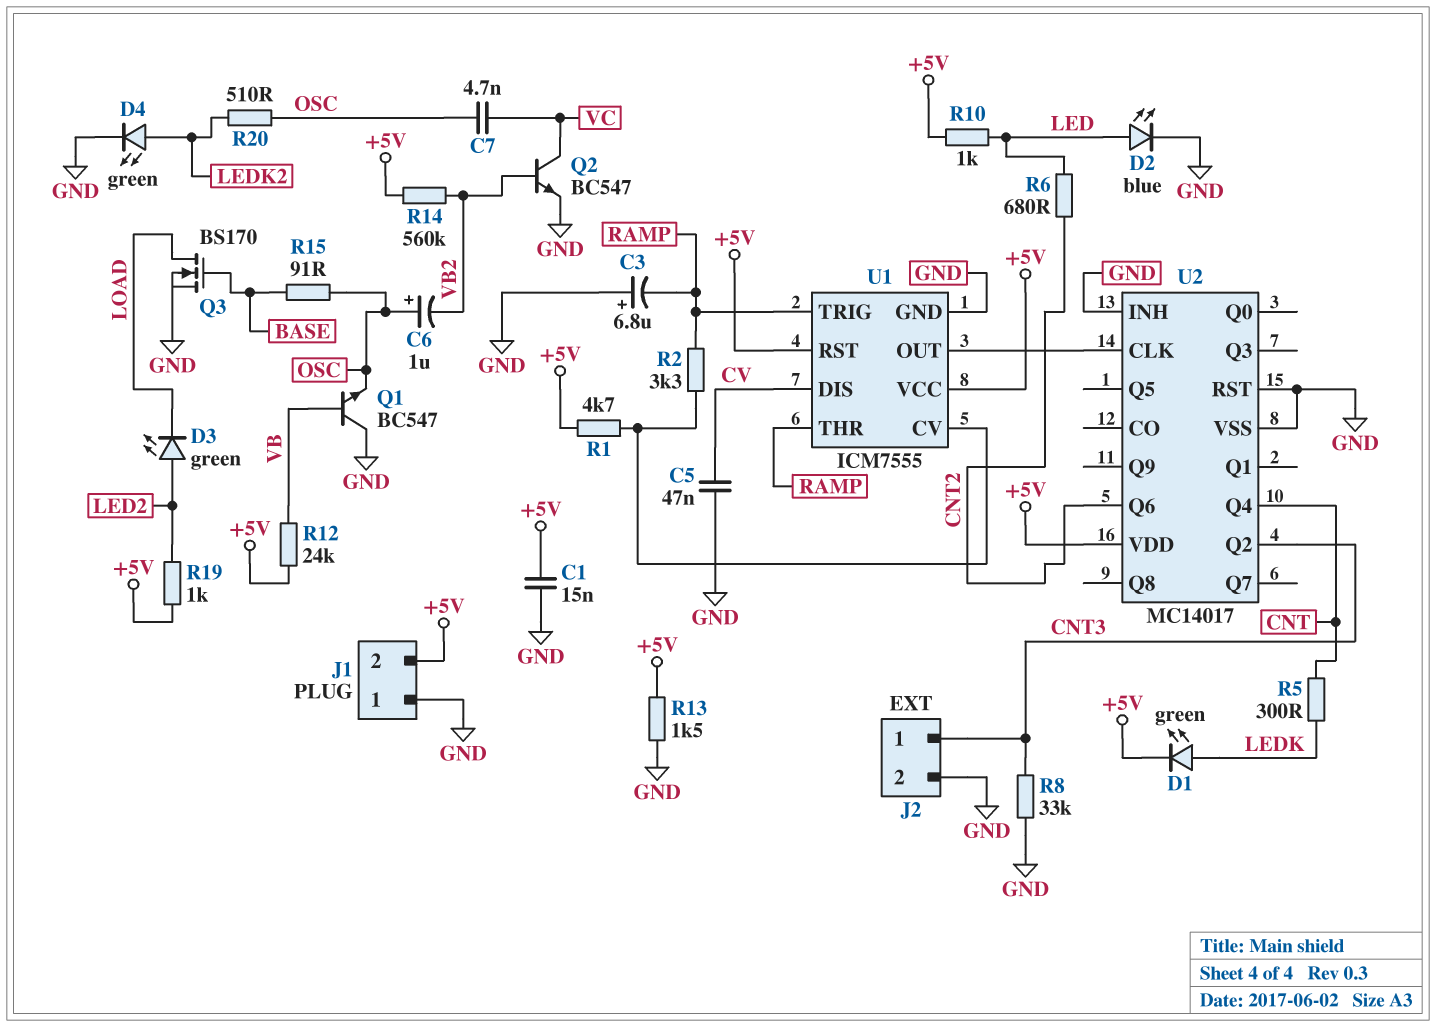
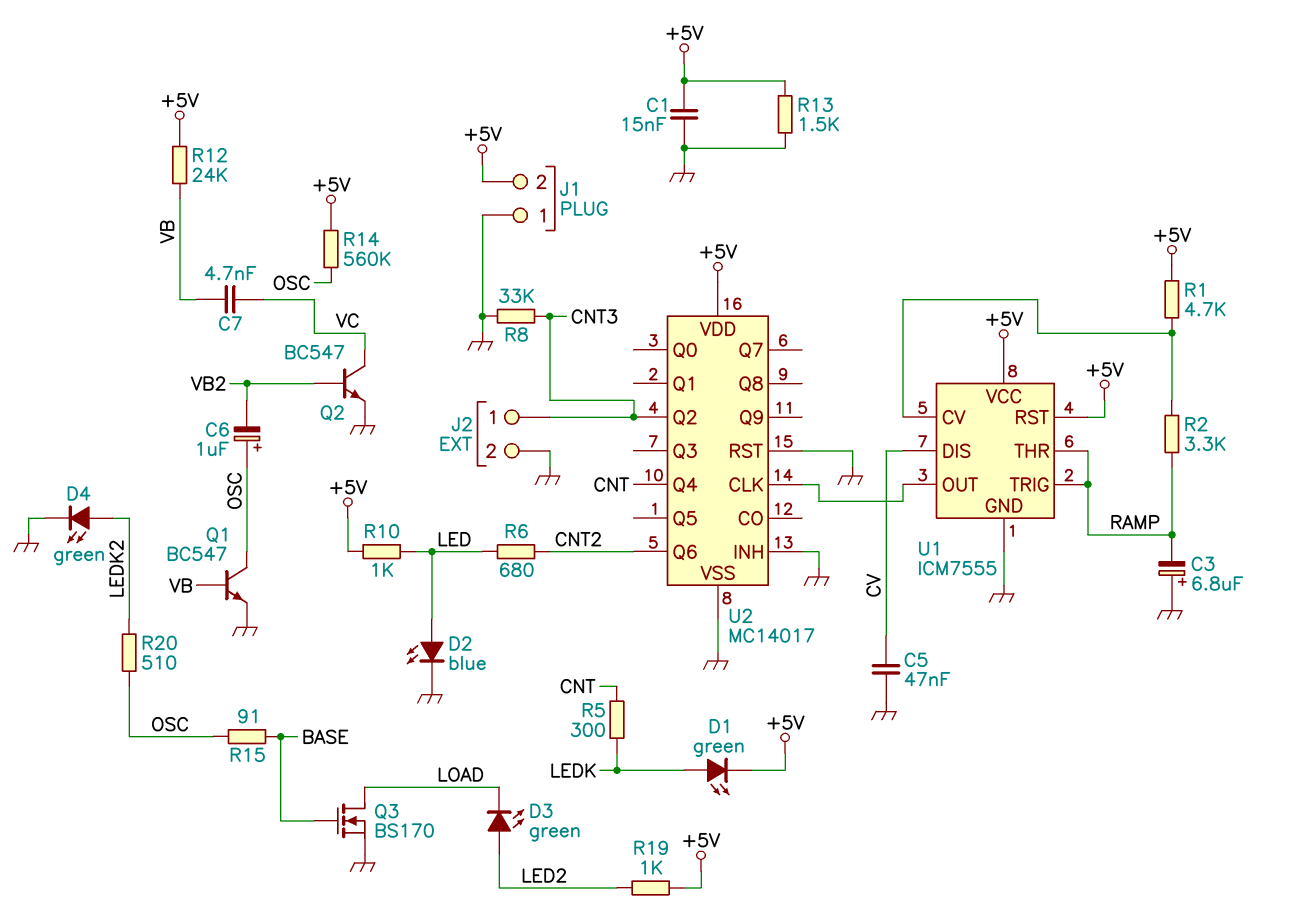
C7: 4.7nF (OSC, VC) -> 4.7nF (VB, VC)
Q1: NPN BC547 (B VB, C GND, E OSC) -> NPN BC547 (B VB, C OSC, E GND)
R14: 560k (+5V, VB2) -> 560k (+5V, OSC)

